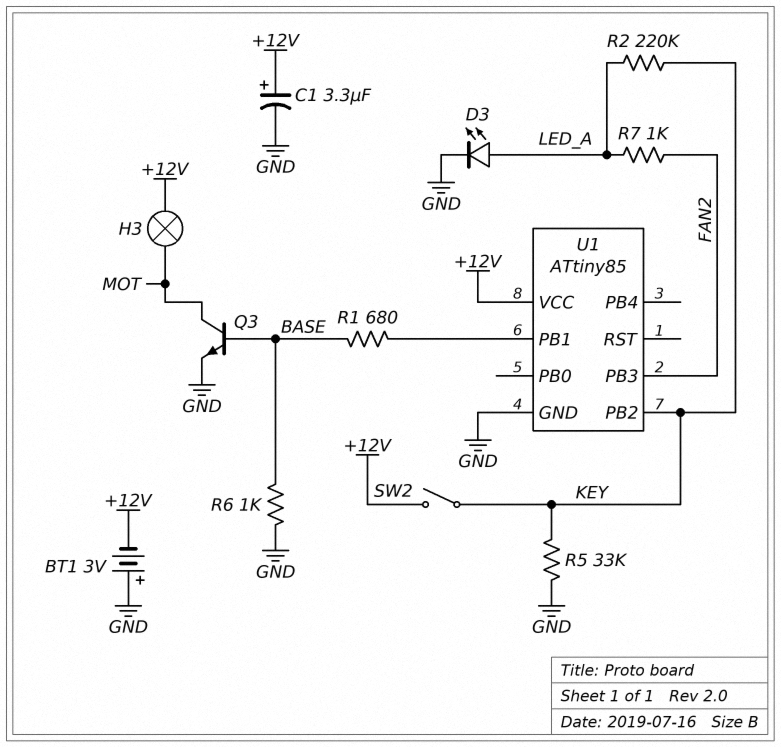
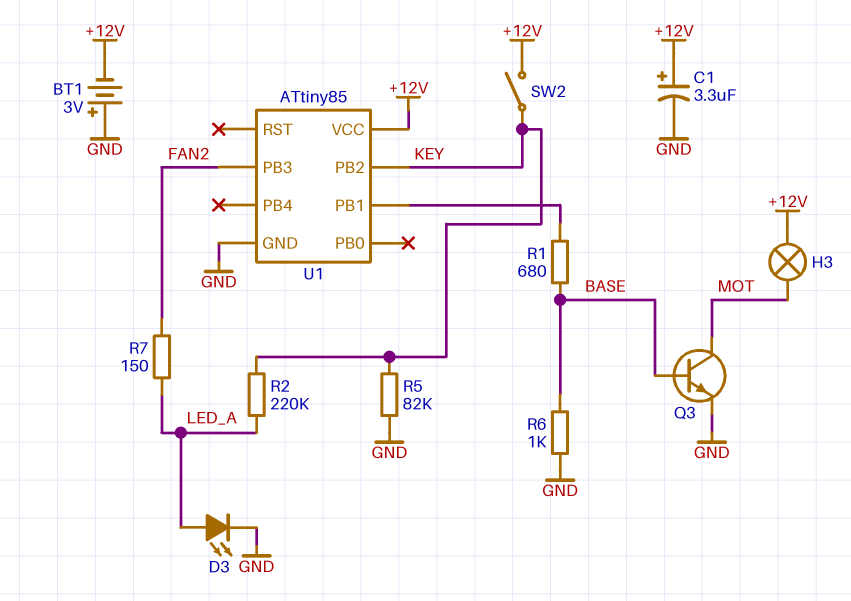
R5: 33k (GND, KEY) -> 82k (GND, KEY)
R7: 1k (FAN2, LED_A) -> 150 (FAN2, LED_A)

